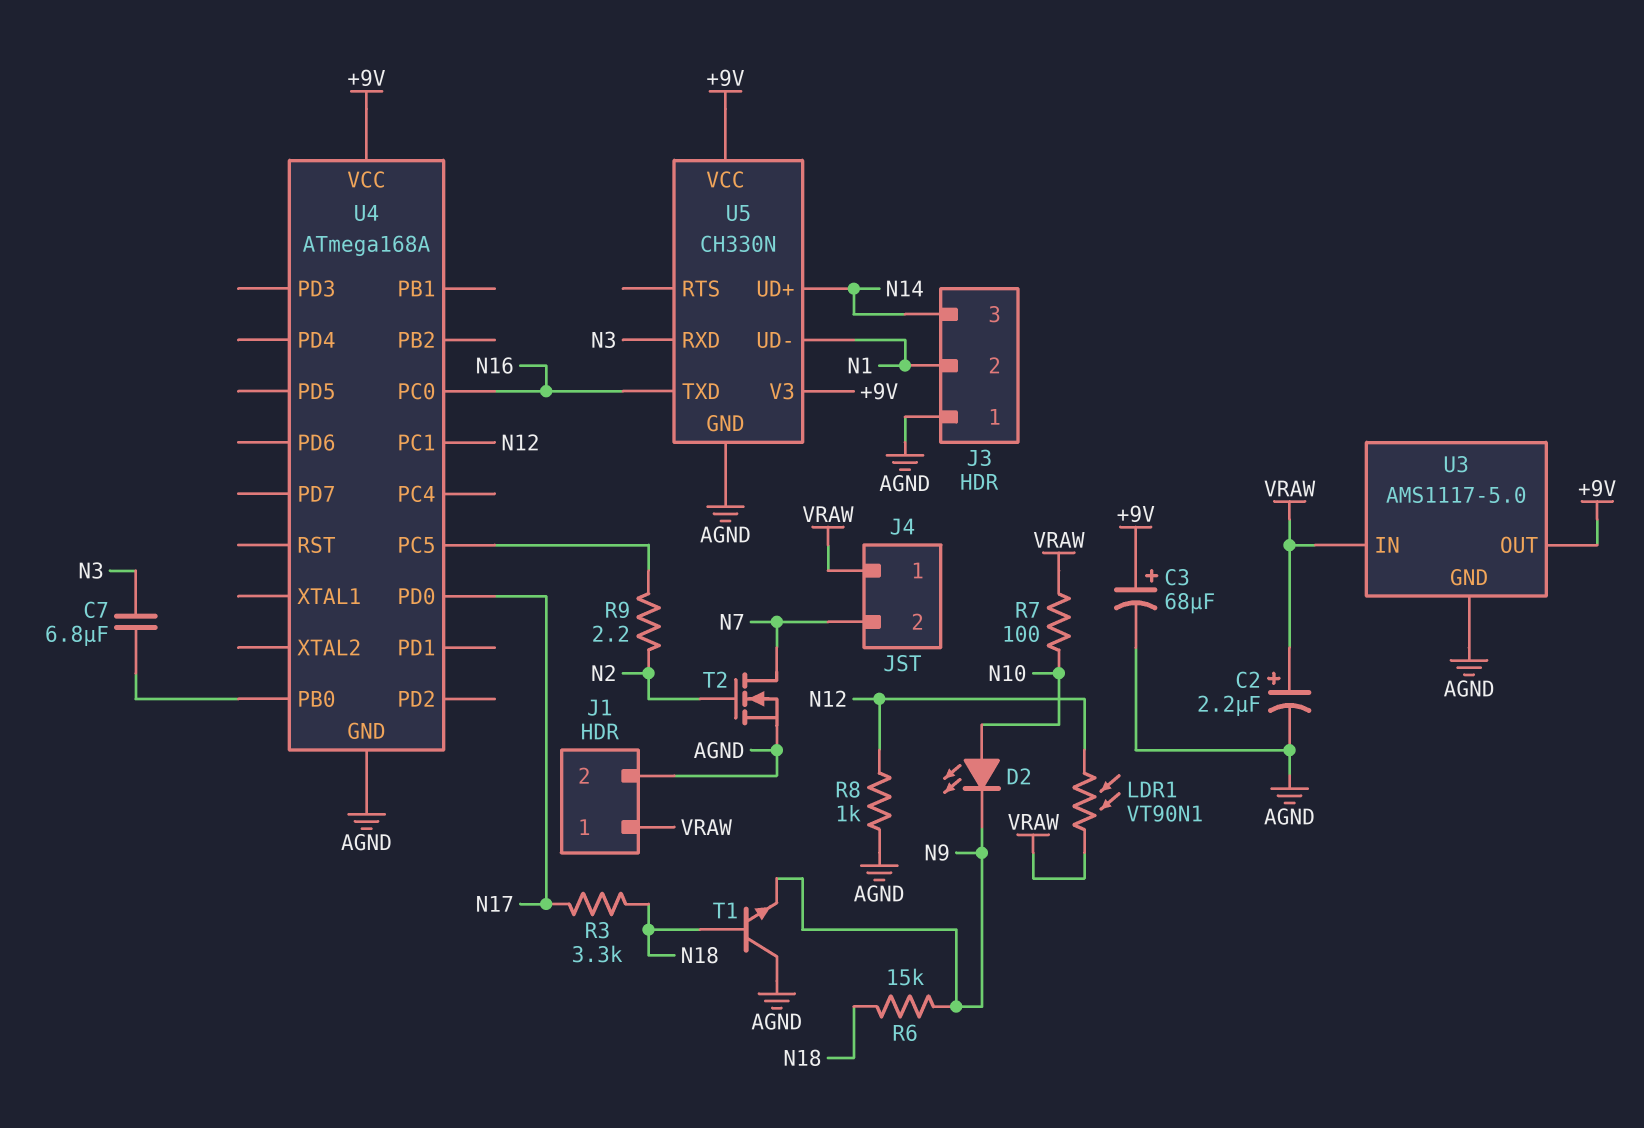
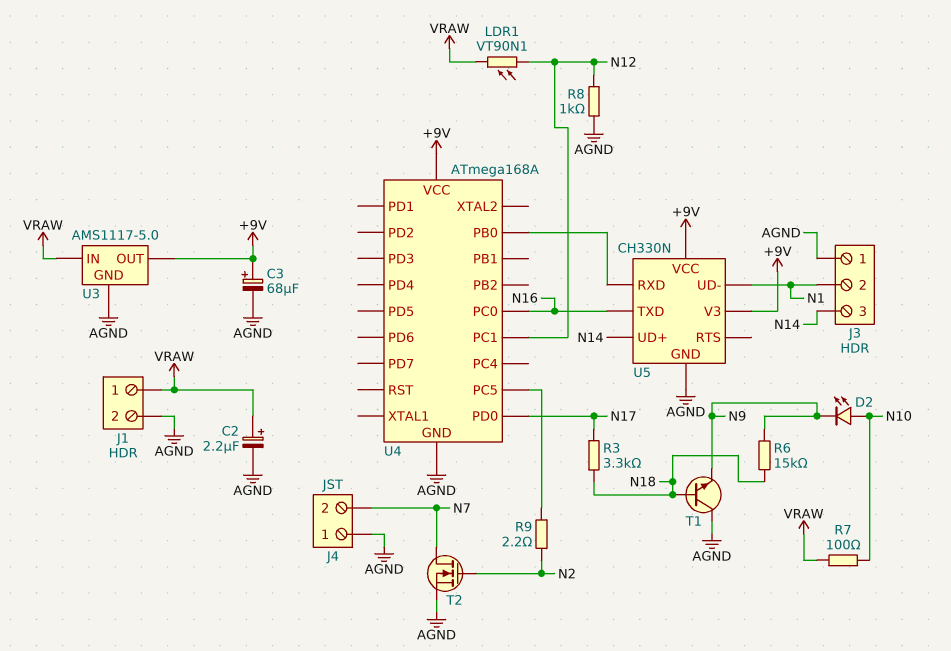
C7: 6.8uF (N3, U4/PB0) -> none
J4 pin 1: VRAW -> AGND
U5 pin RXD: N3 -> U4/PB0

